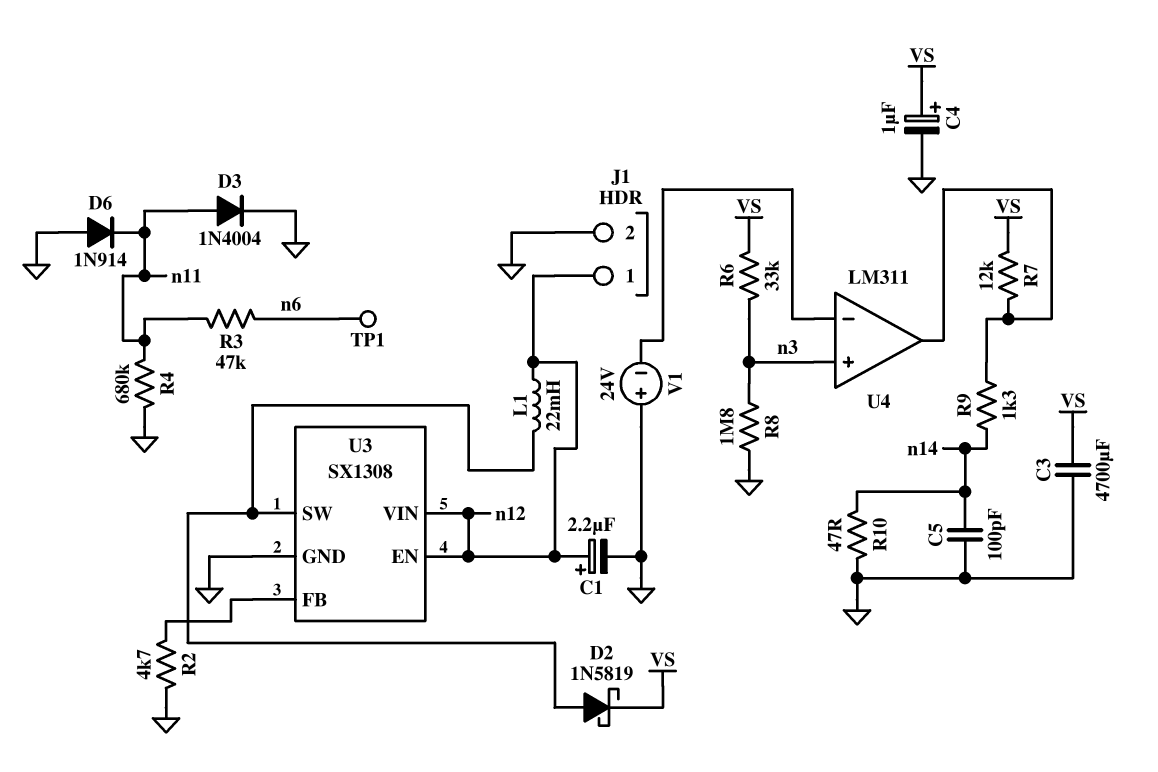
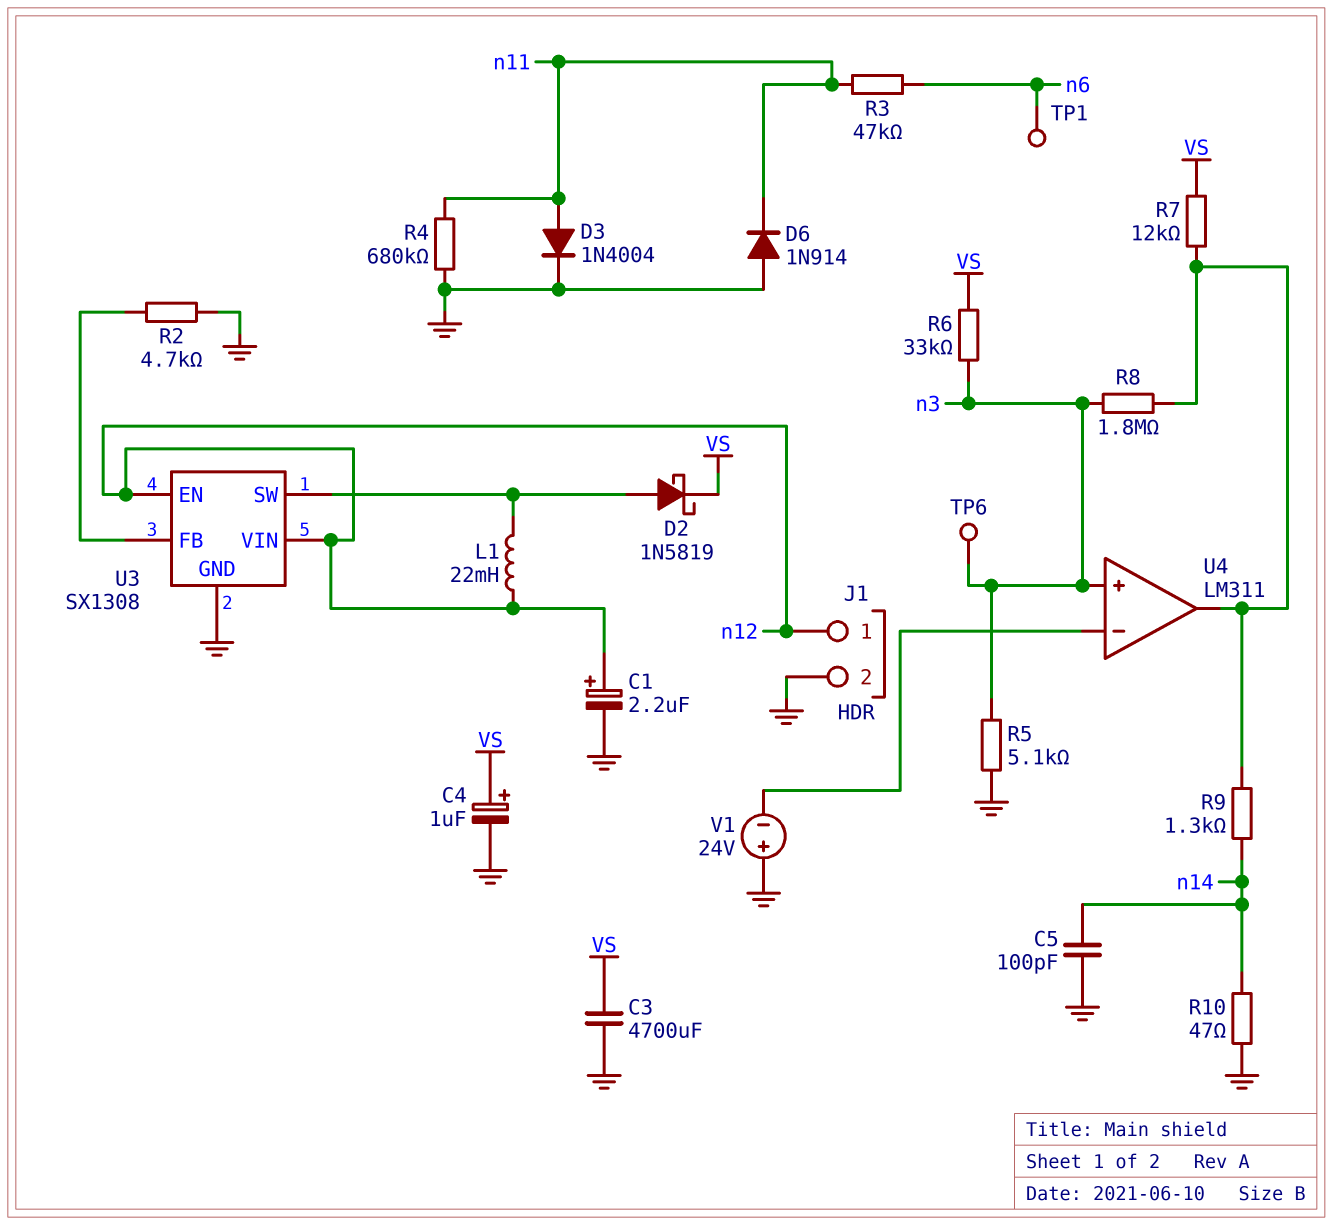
R5: none -> 5.1k (GND, n3)
R8: 1.8M (GND, n3) -> 1.8M (U4/out, n3)
TP6: none -> test point (n3)

